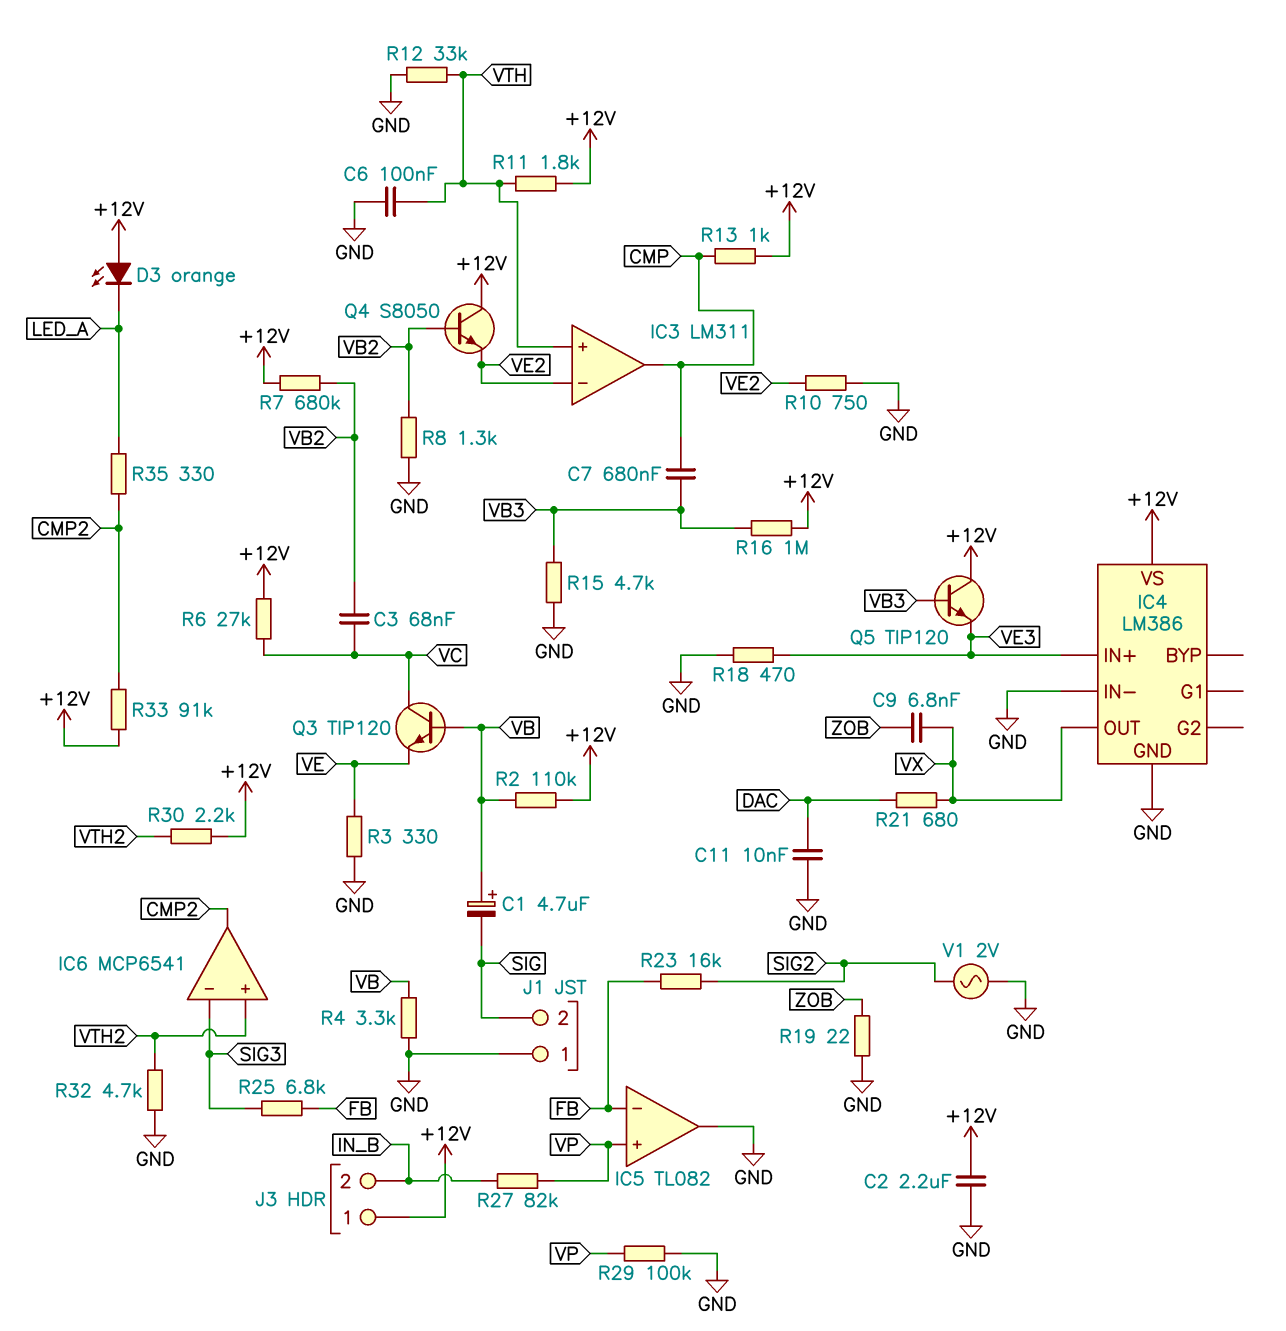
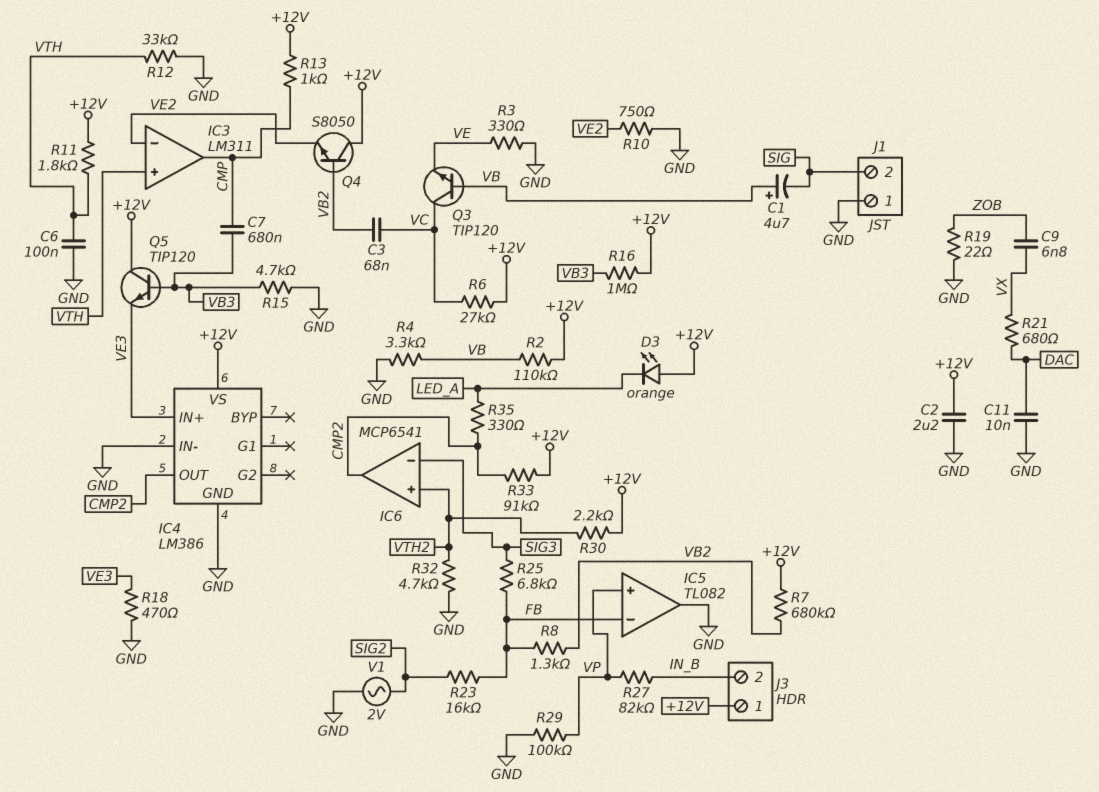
IC4 pin OUT: VX -> CMP2
R8: 1.3k (GND, VB2) -> 1.3k (FB, VB2)

